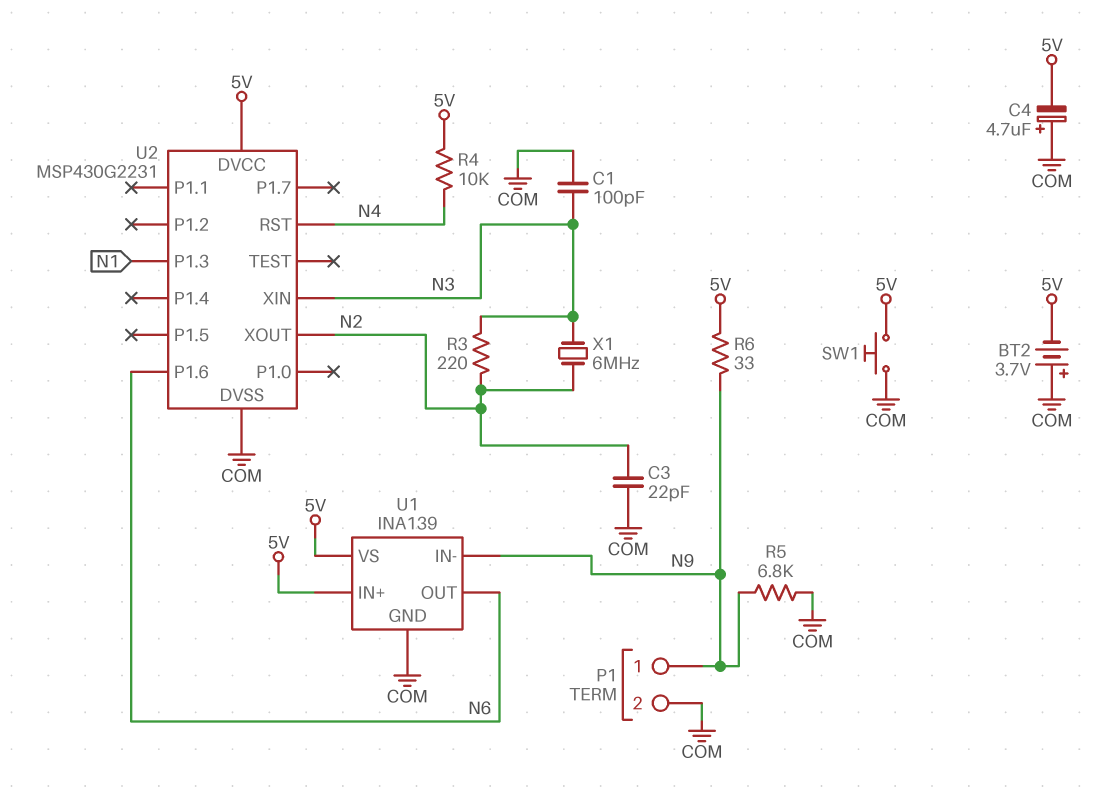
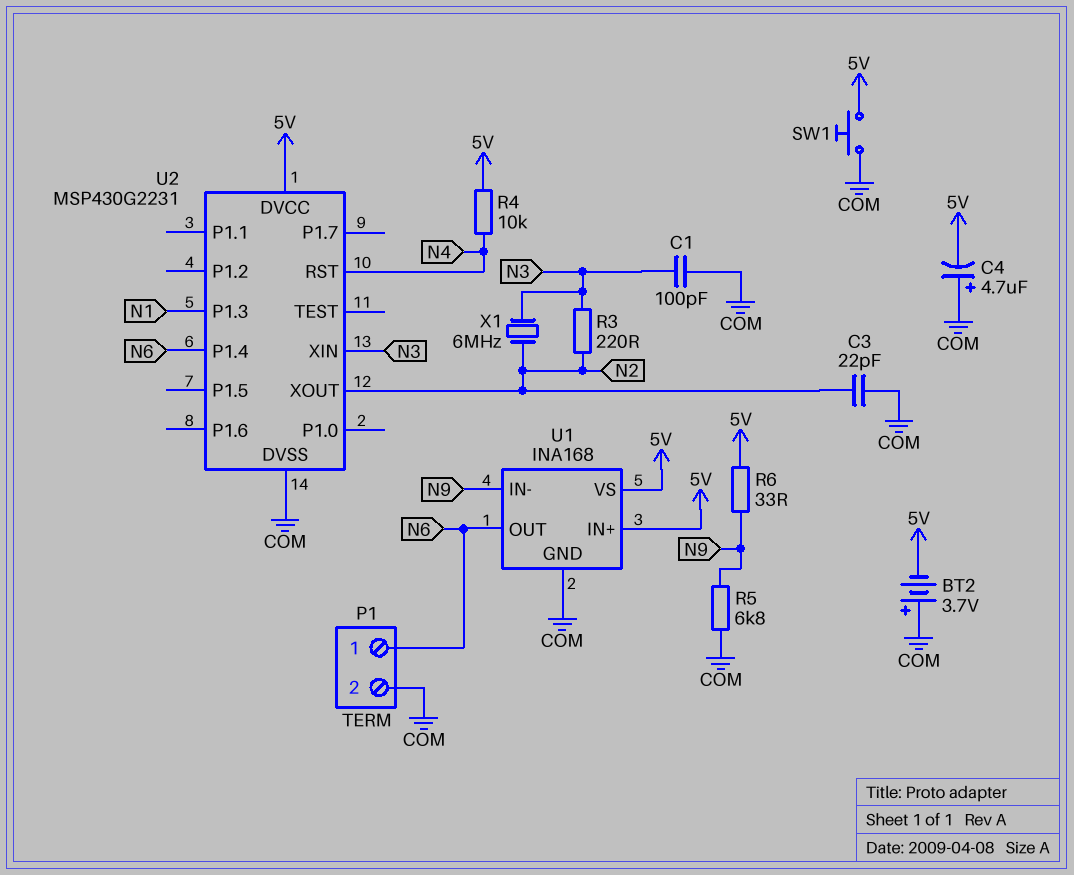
P1 pin 1: N9 -> N6
U1: INA139 -> INA168
U2 pin P1.4: none -> N6
U2 pin P1.6: N6 -> none

